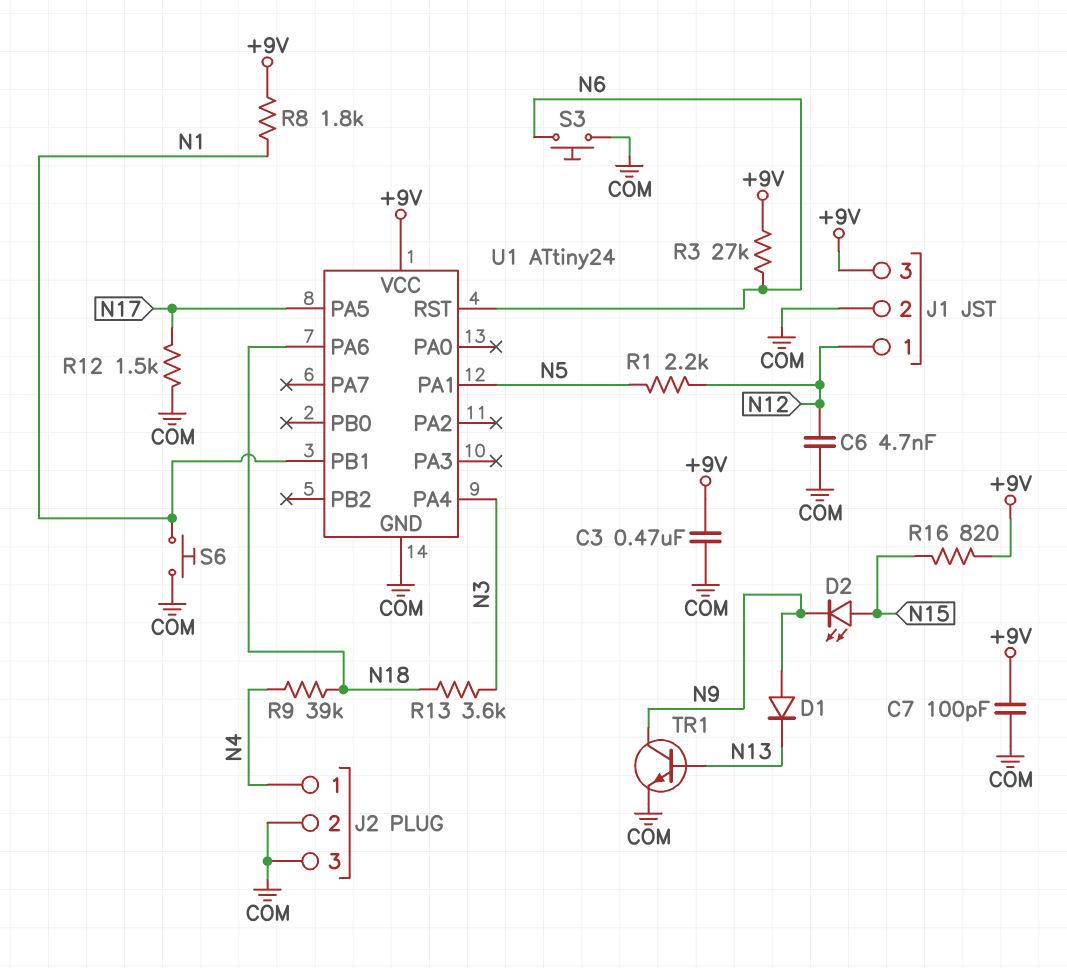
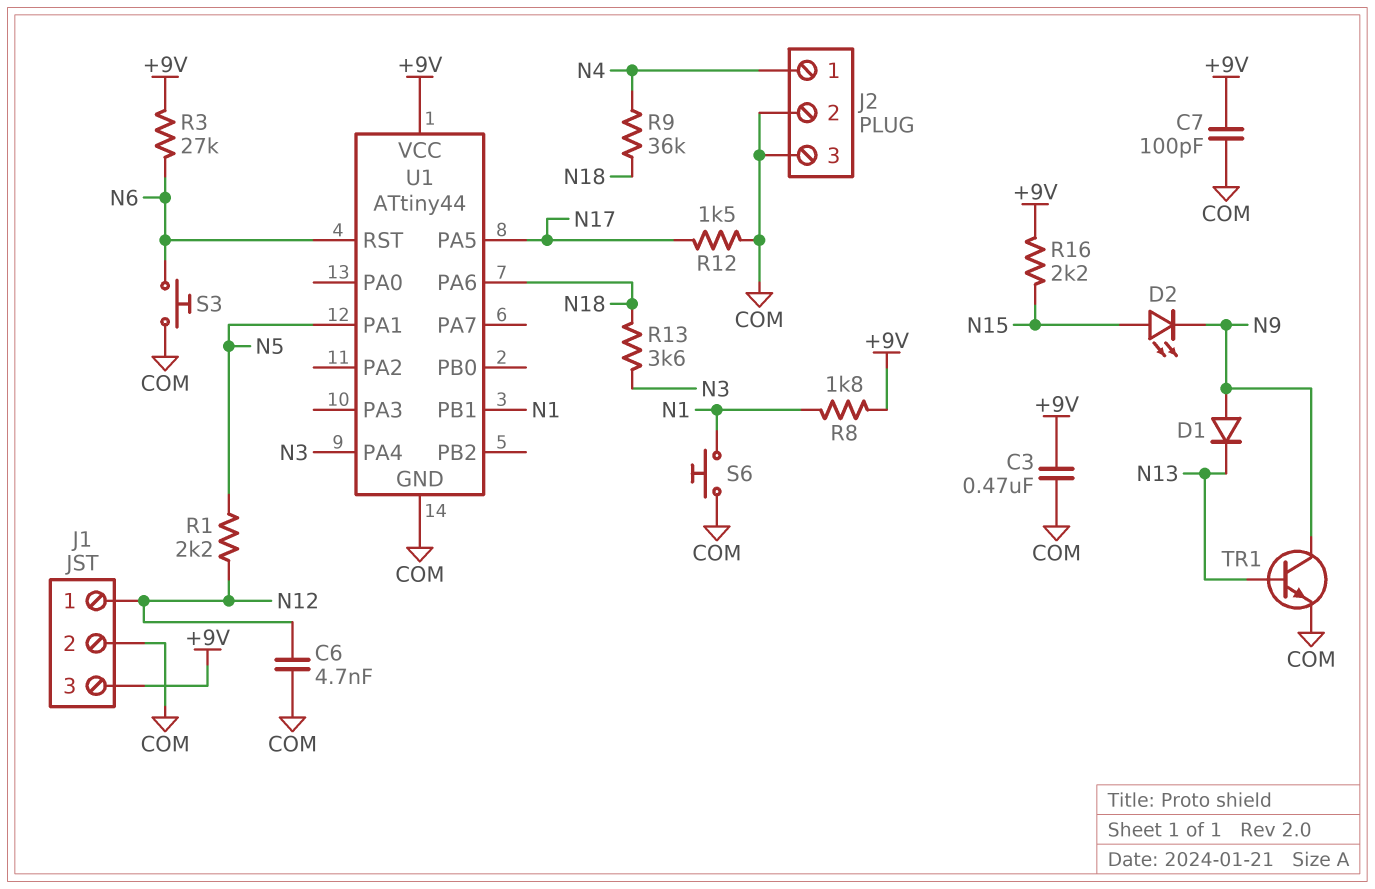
R9: 39k (N4, N18) -> 36k (N4, N18)
R16: 820 (+9V, N15) -> 2.2k (+9V, N15)
U1: ATtiny24 -> ATtiny44

